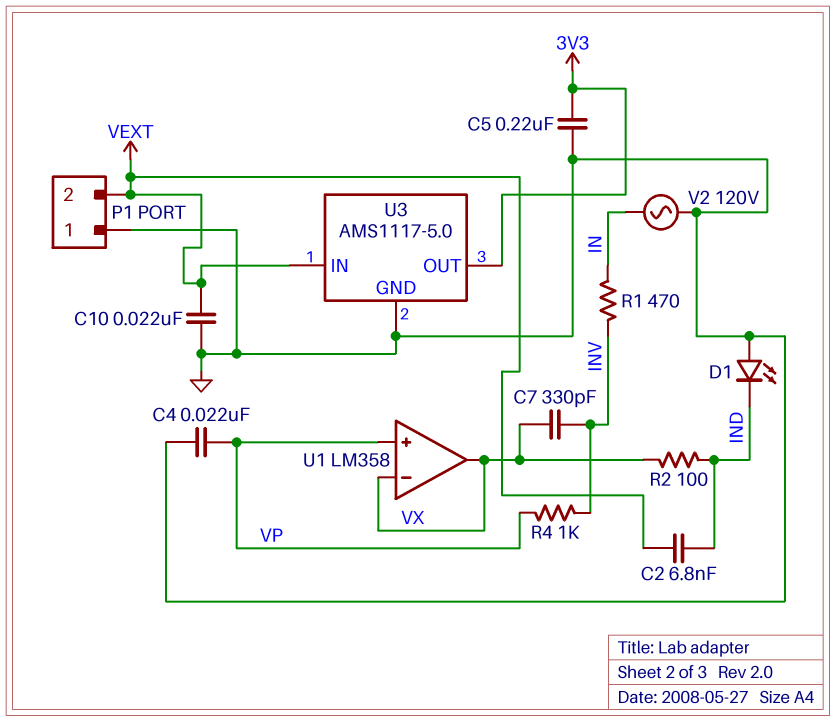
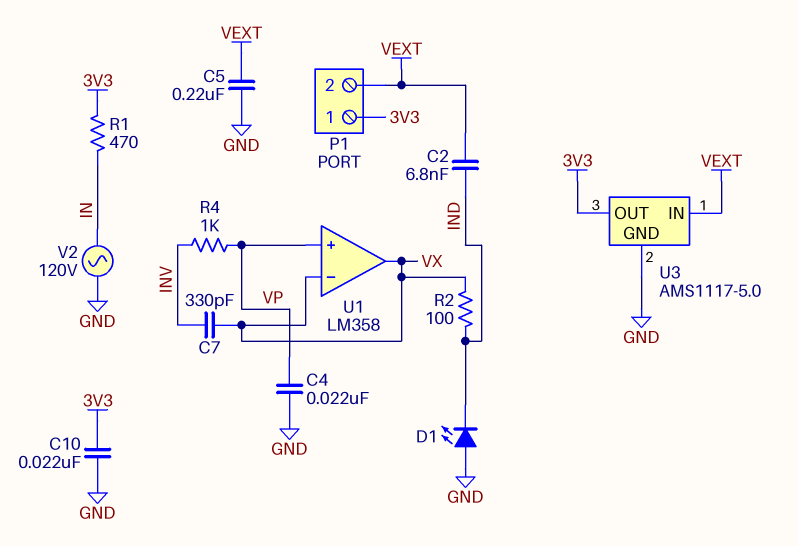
C5: 220nF (3V3, GND) -> 220nF (GND, VEXT)
C10: 22nF (GND, VEXT) -> 22nF (3V3, GND)
P1 pin 1: GND -> 3V3
R1: 470 (IN, INV) -> 470 (3V3, IN)

